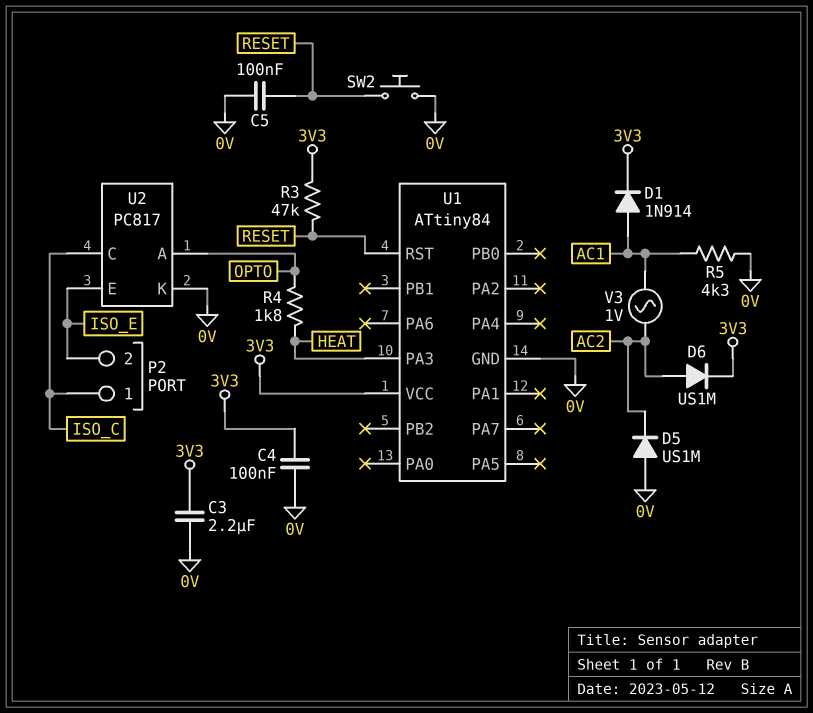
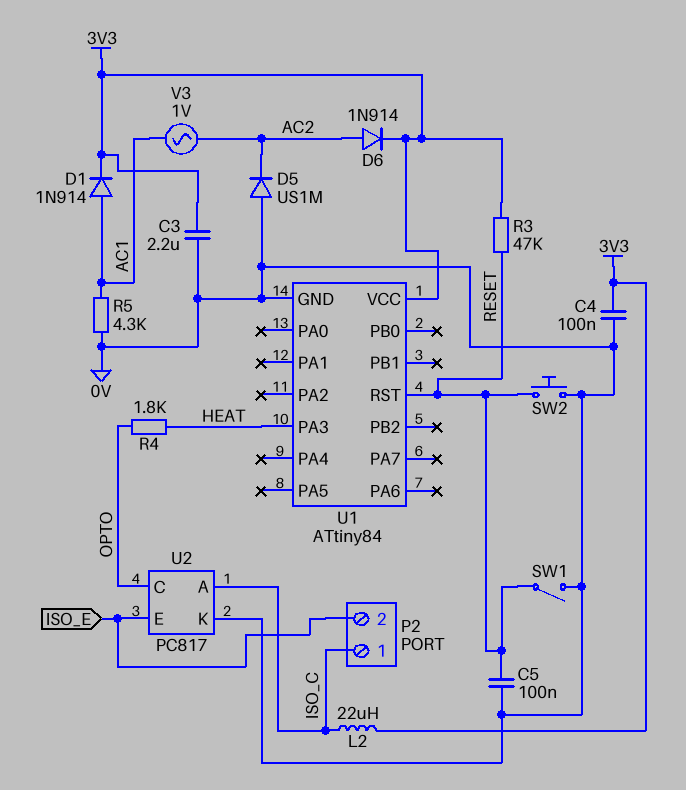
D6: diode US1M (A AC2, K 3V3) -> diode 1N914 (A AC2, K 3V3)
L2: none -> 22uH (3V3, ISO_C)
SW1: none -> switch (0V, RESET)
U2 pin A: OPTO -> ISO_C
U2 pin C: ISO_C -> OPTO

